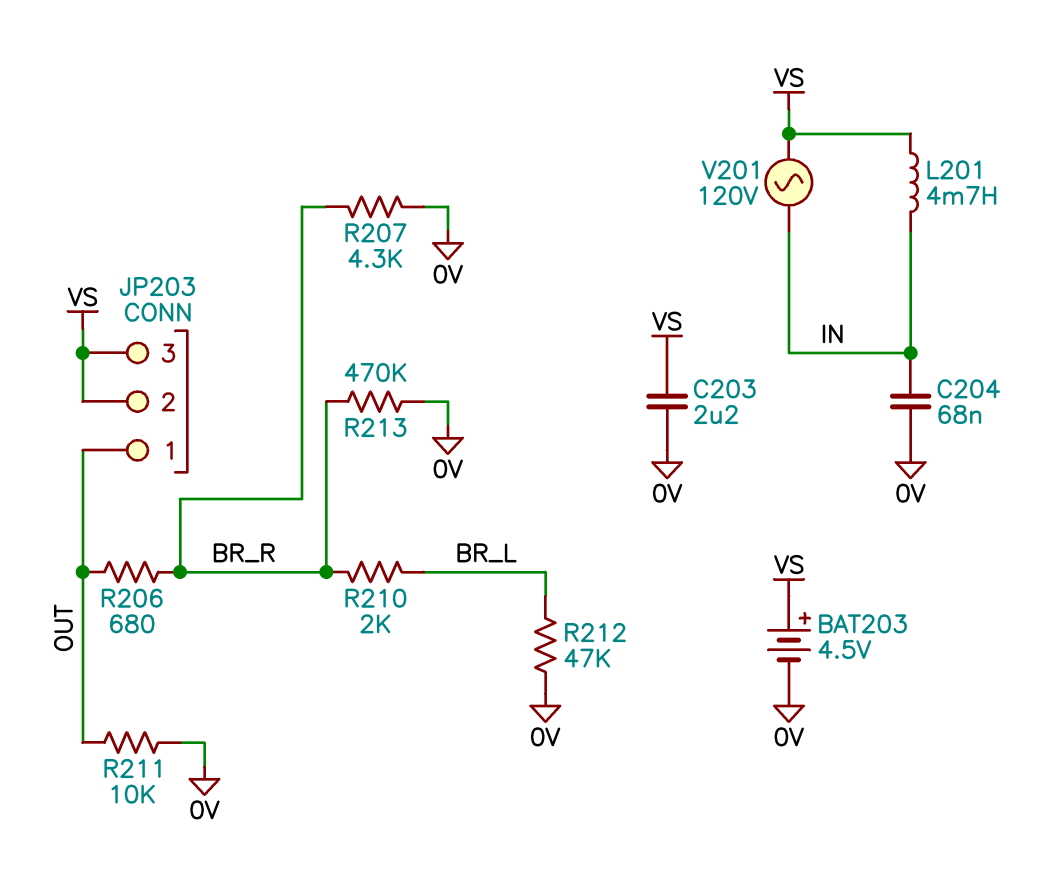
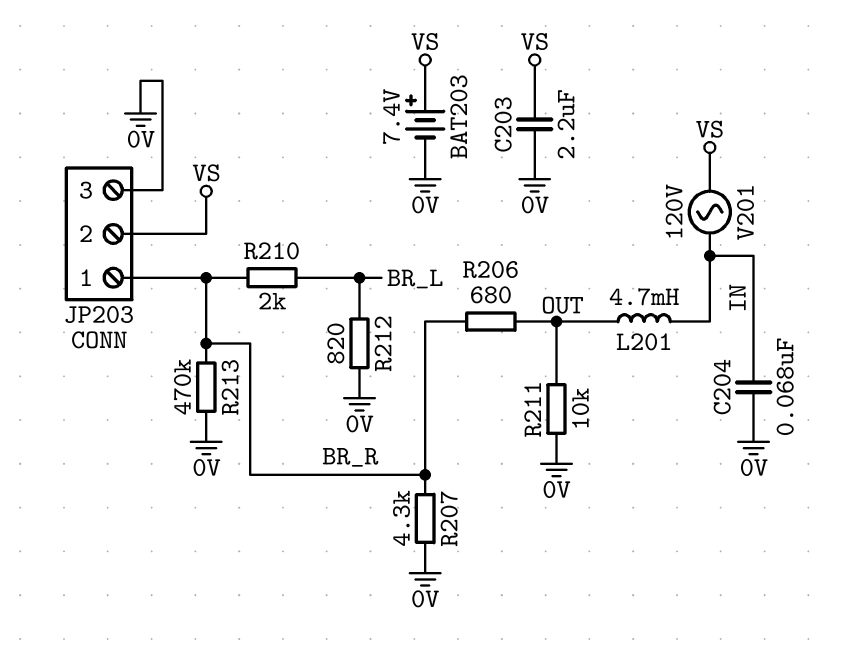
BAT203: 4.5V (plus VS, minus 0V) -> 7.4V (plus VS, minus 0V)
JP203 pin 1: OUT -> BR_R
JP203 pin 3: VS -> 0V
L201: 4.7mH (IN, VS) -> 4.7mH (IN, OUT)
R212: 47k (0V, BR_L) -> 820 (0V, BR_L)

